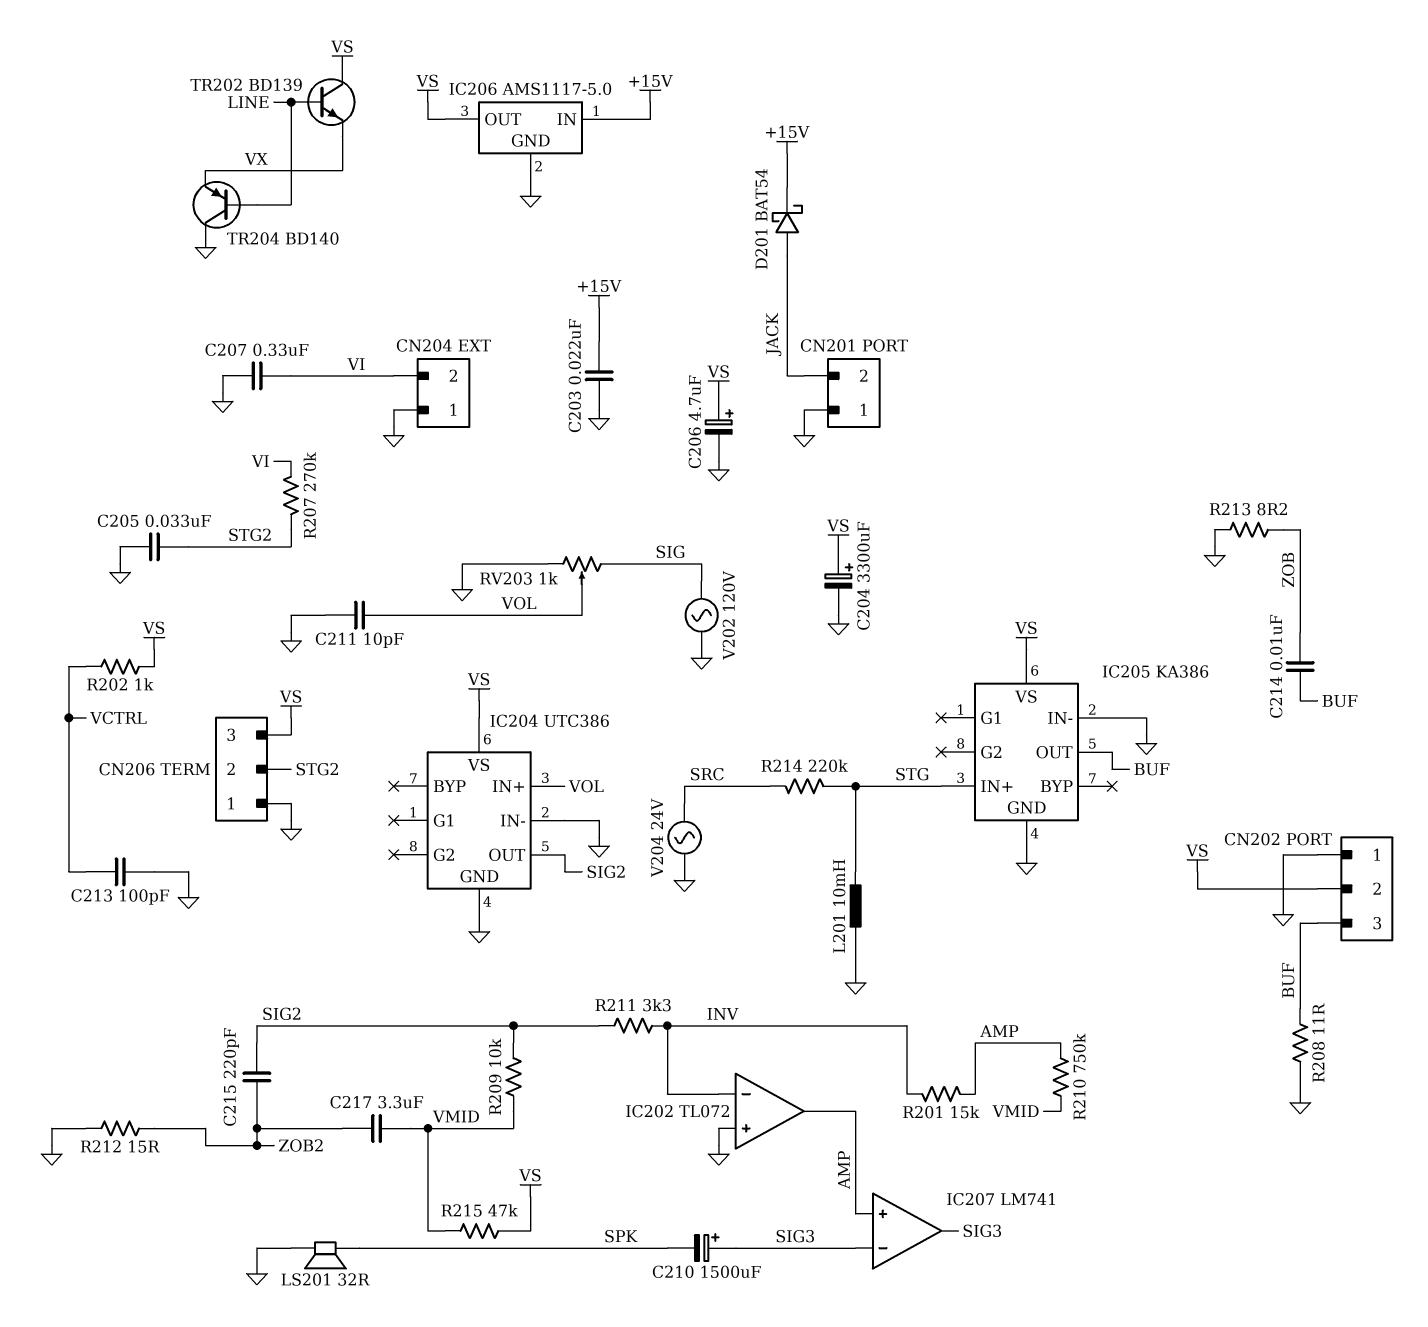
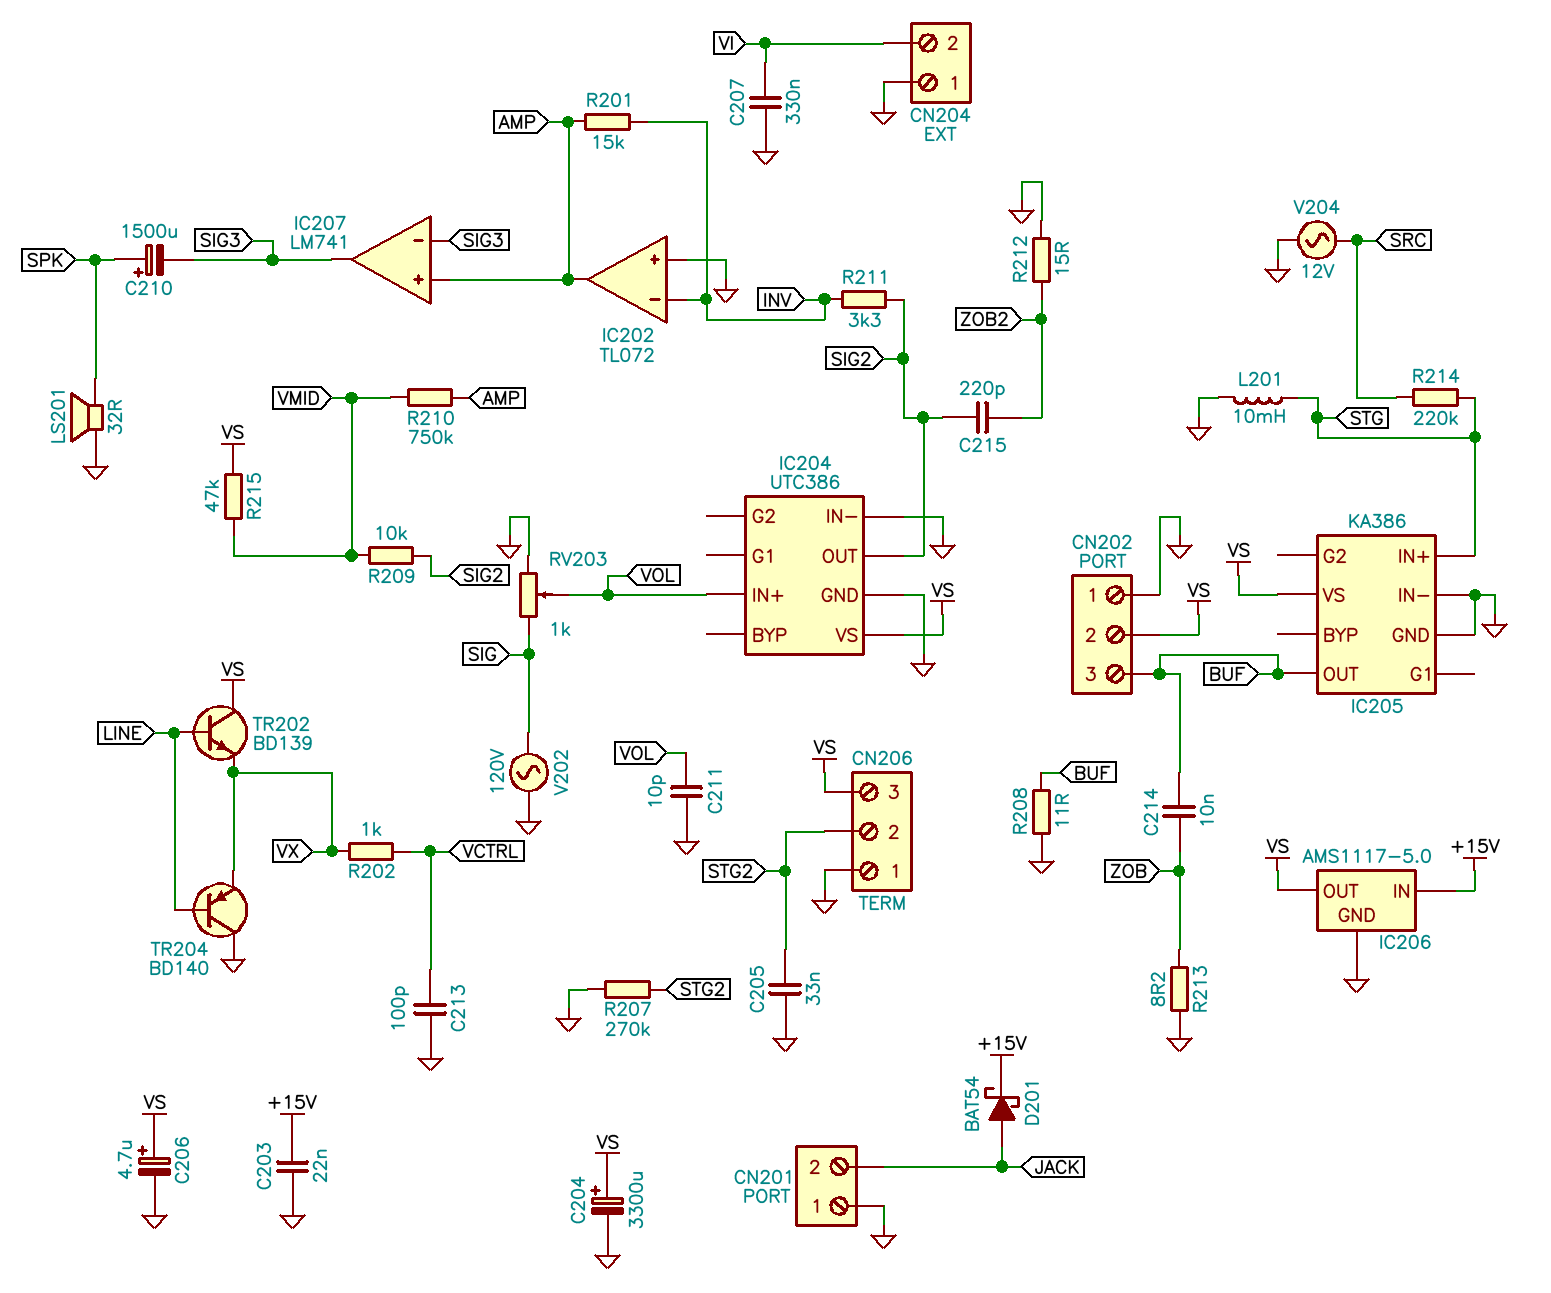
C210: 1500uF (plus SIG3, minus SPK) -> 1500uF (plus SPK, minus SIG3)
C217: 3.3uF (VMID, ZOB2) -> none
R202: 1k (VCTRL, VS) -> 1k (VCTRL, VX)
R207: 270k (STG2, VI) -> 270k (GND, STG2)
V204: AC 24V (GND, SRC) -> AC 12V (GND, SRC)

